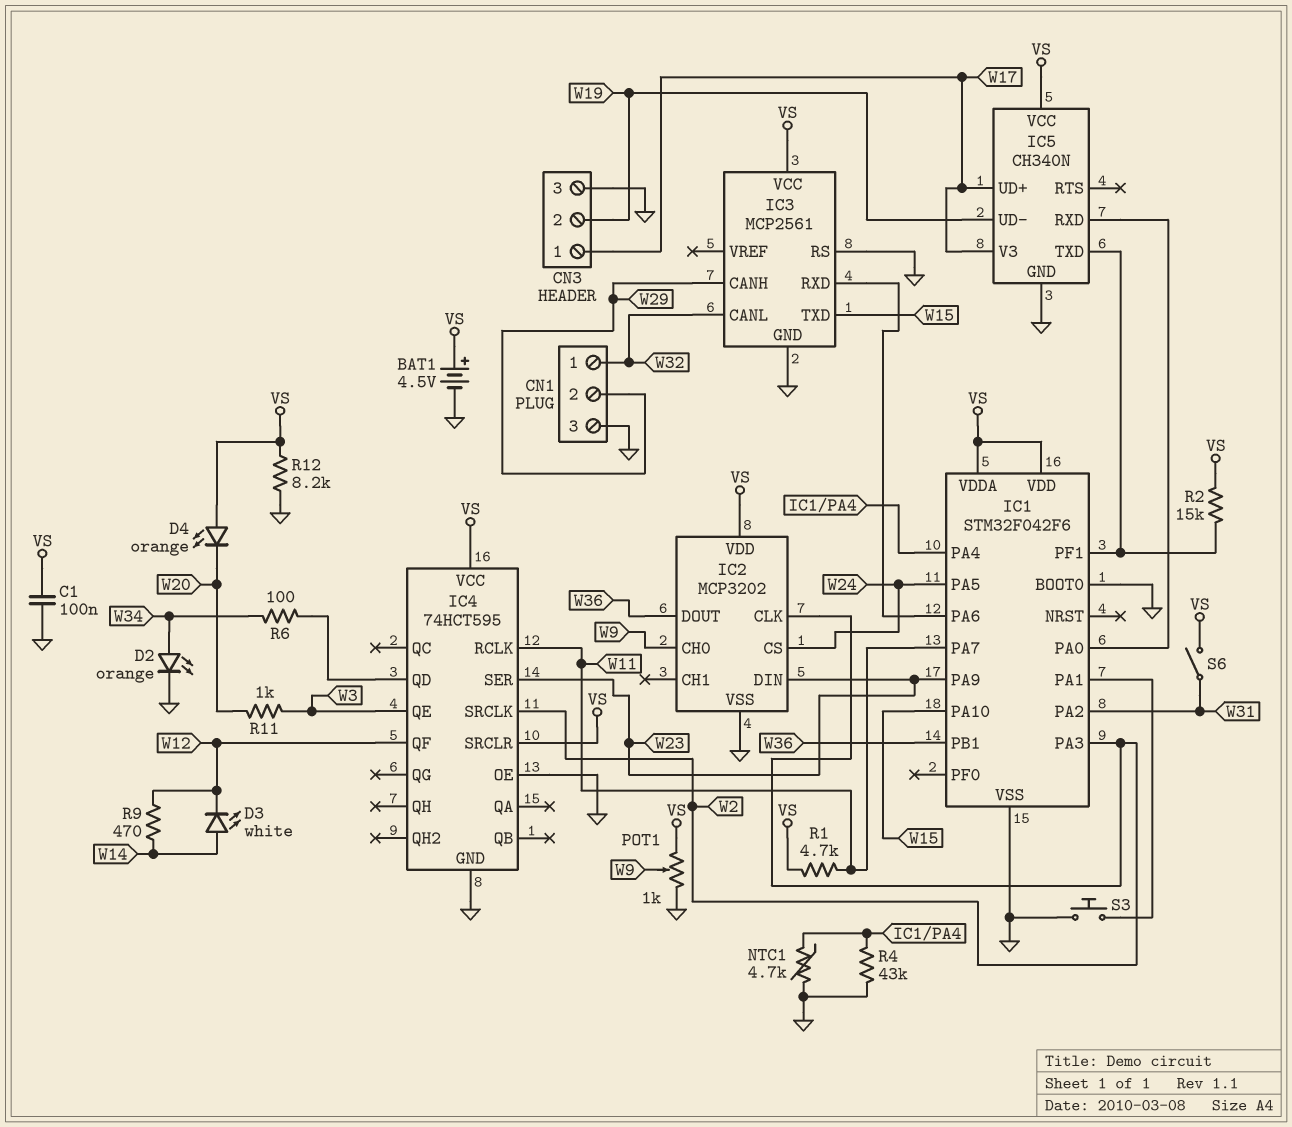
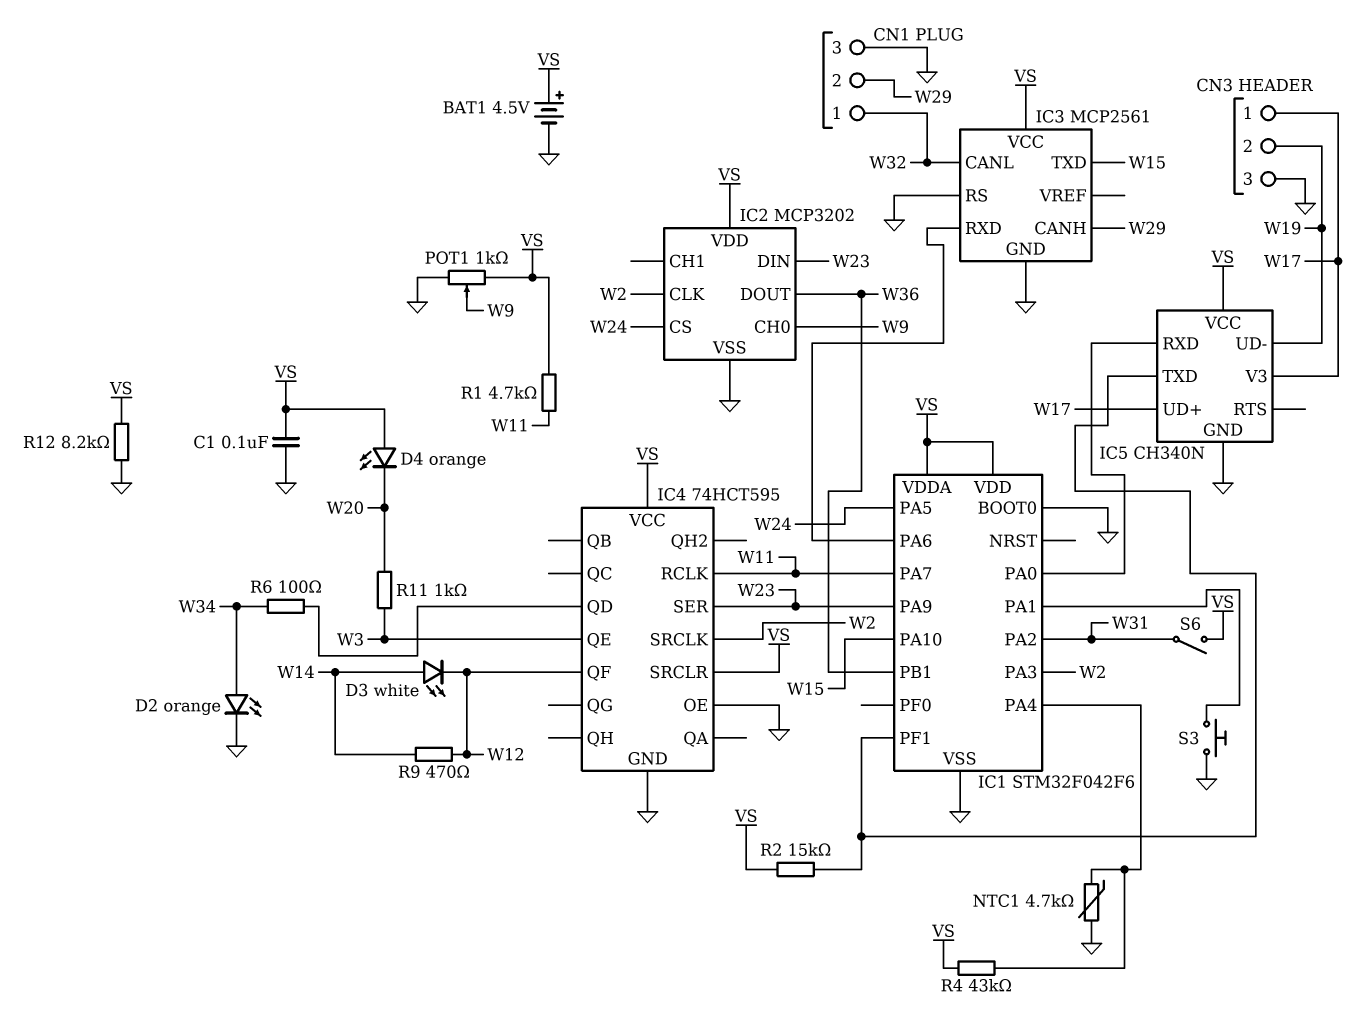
R4: 43k (GND, IC1/PA4) -> 43k (IC1/PA4, VS)

